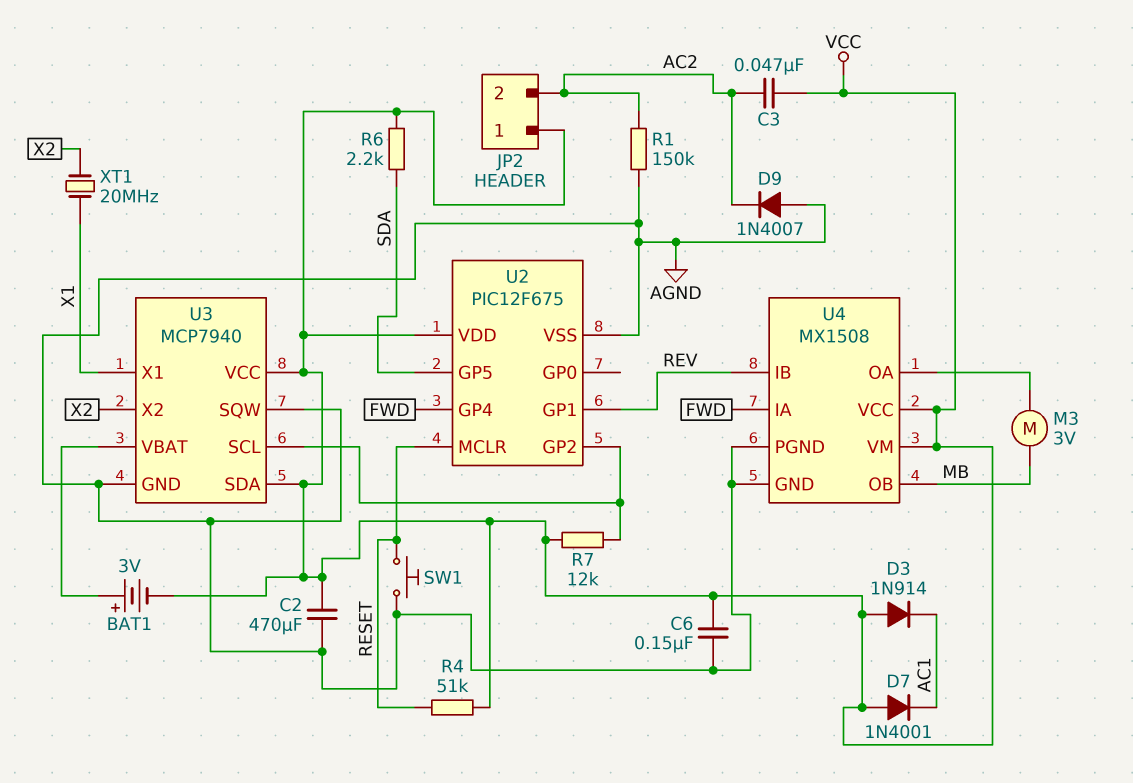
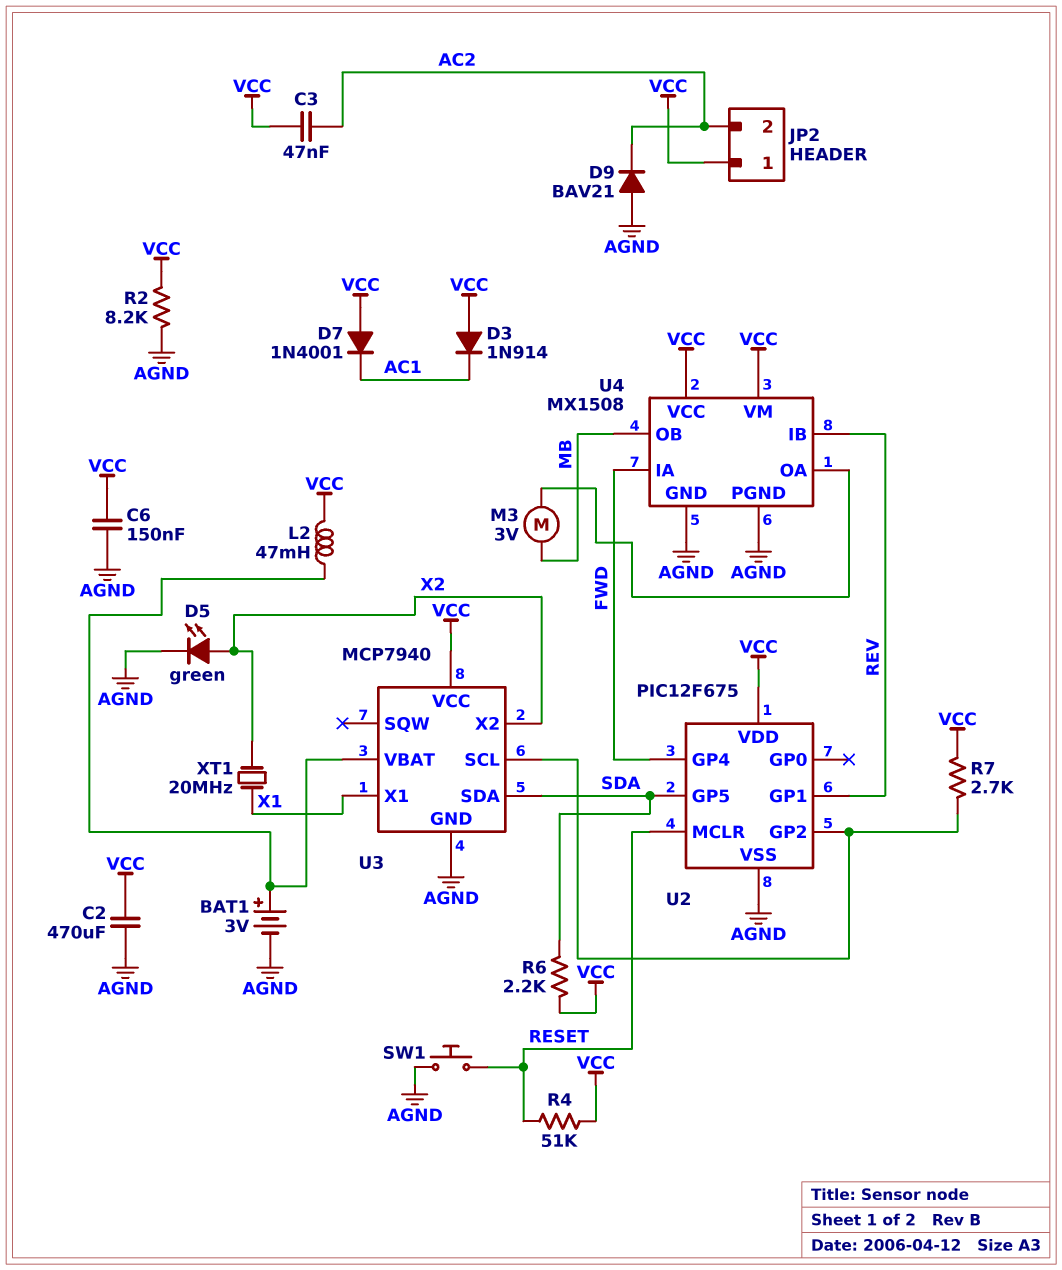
BAT1: 3V (plus U3/VBAT, minus VCC) -> 3V (plus U3/VBAT, minus AGND)
D5: none -> LED green (A X2, K AGND)
D9: diode 1N4007 (A AGND, K AC2) -> diode BAV21 (A AGND, K AC2)
L2: none -> 47mH (U3/VBAT, VCC)
R1: 150k (AC2, AGND) -> none
R2: none -> 8.2k (AGND, VCC)
R7: 12k (U2/GP2, VCC) -> 2.7k (U2/GP2, VCC)
U3 pin SDA: VCC -> SDA
U3 pin SQW: AGND -> none

